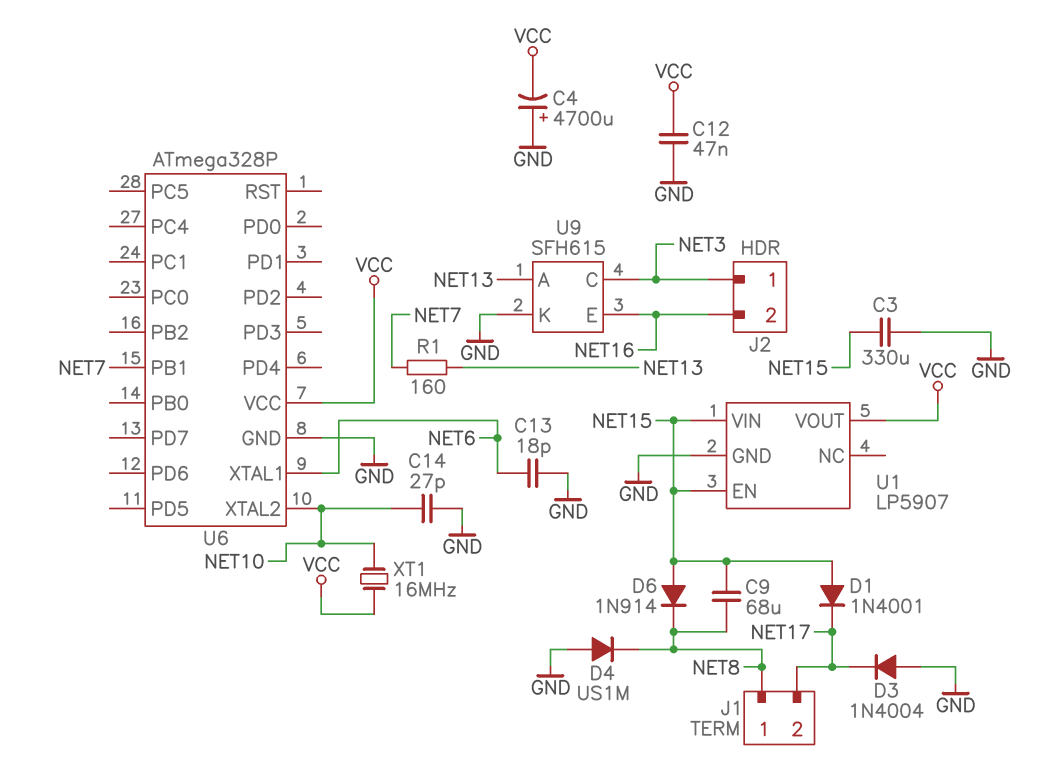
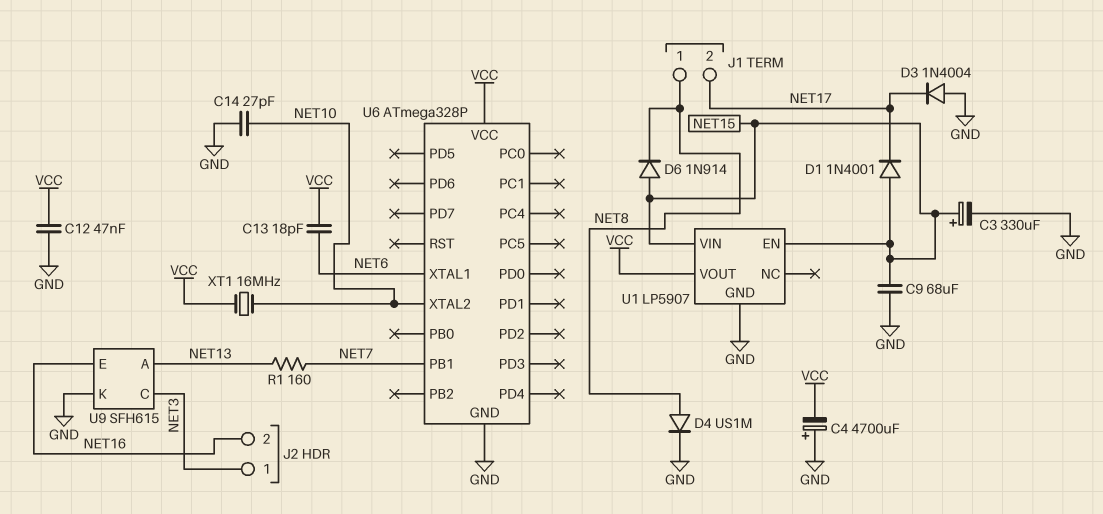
C3: 330uF (GND, NET15) -> 330uF (plus NET15, minus GND)
C9: 68uF (NET8, NET15) -> 68uF (GND, NET15)
C13: 18pF (GND, NET6) -> 18pF (NET6, VCC)
D4: diode US1M (A GND, K NET8) -> diode US1M (A NET8, K GND)

